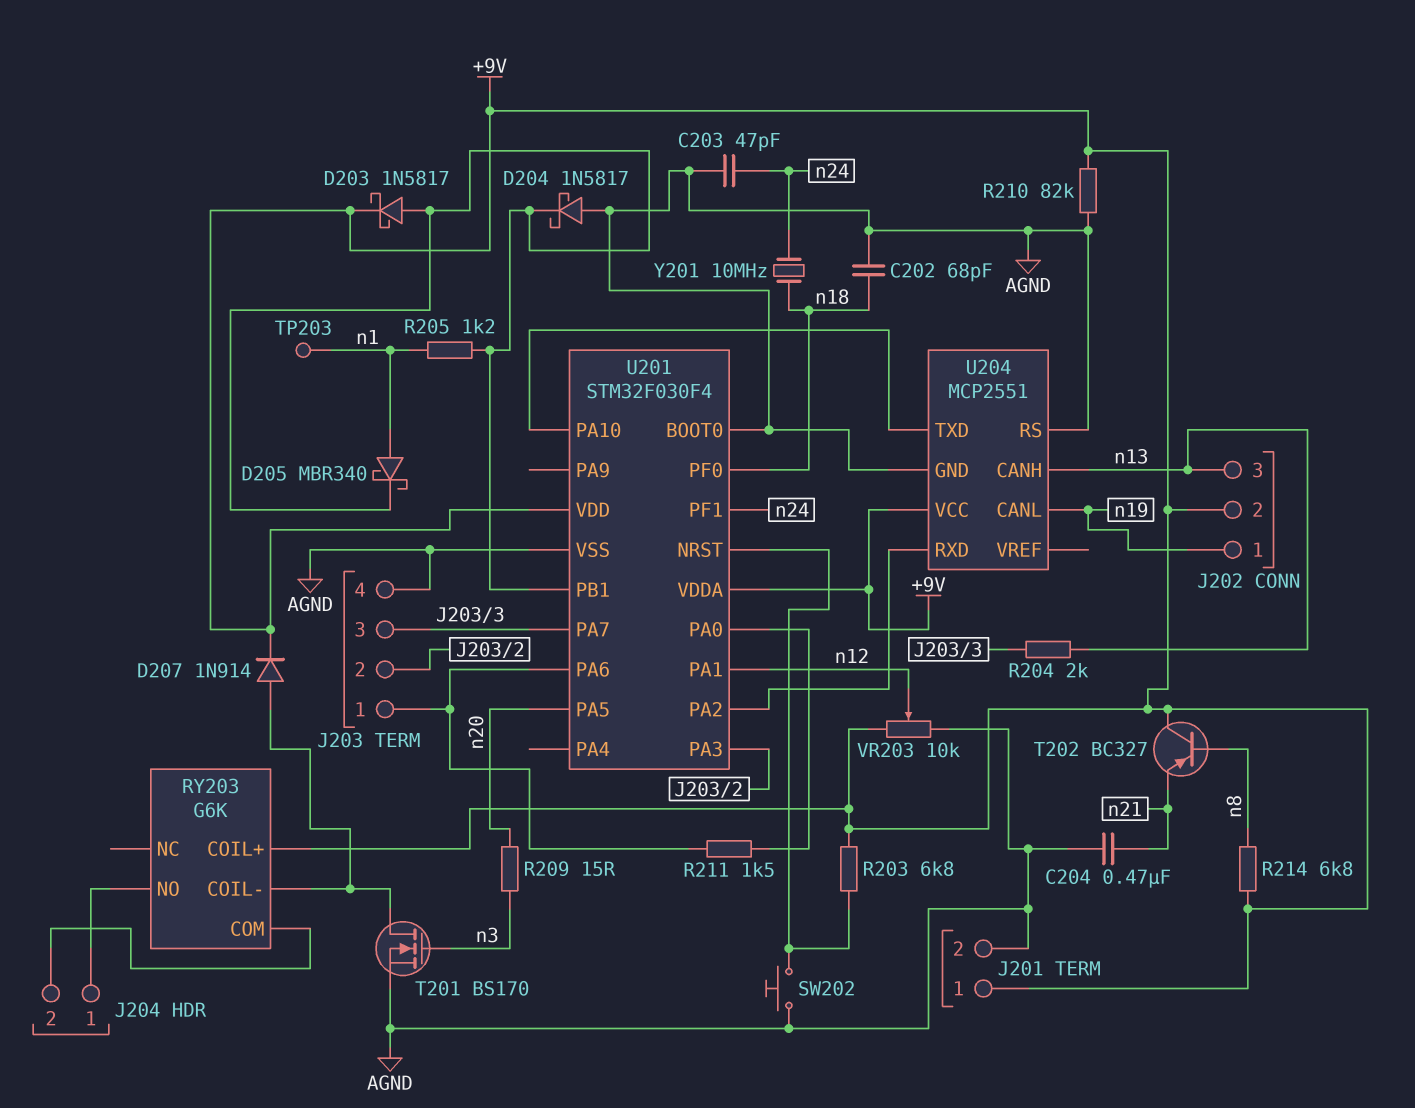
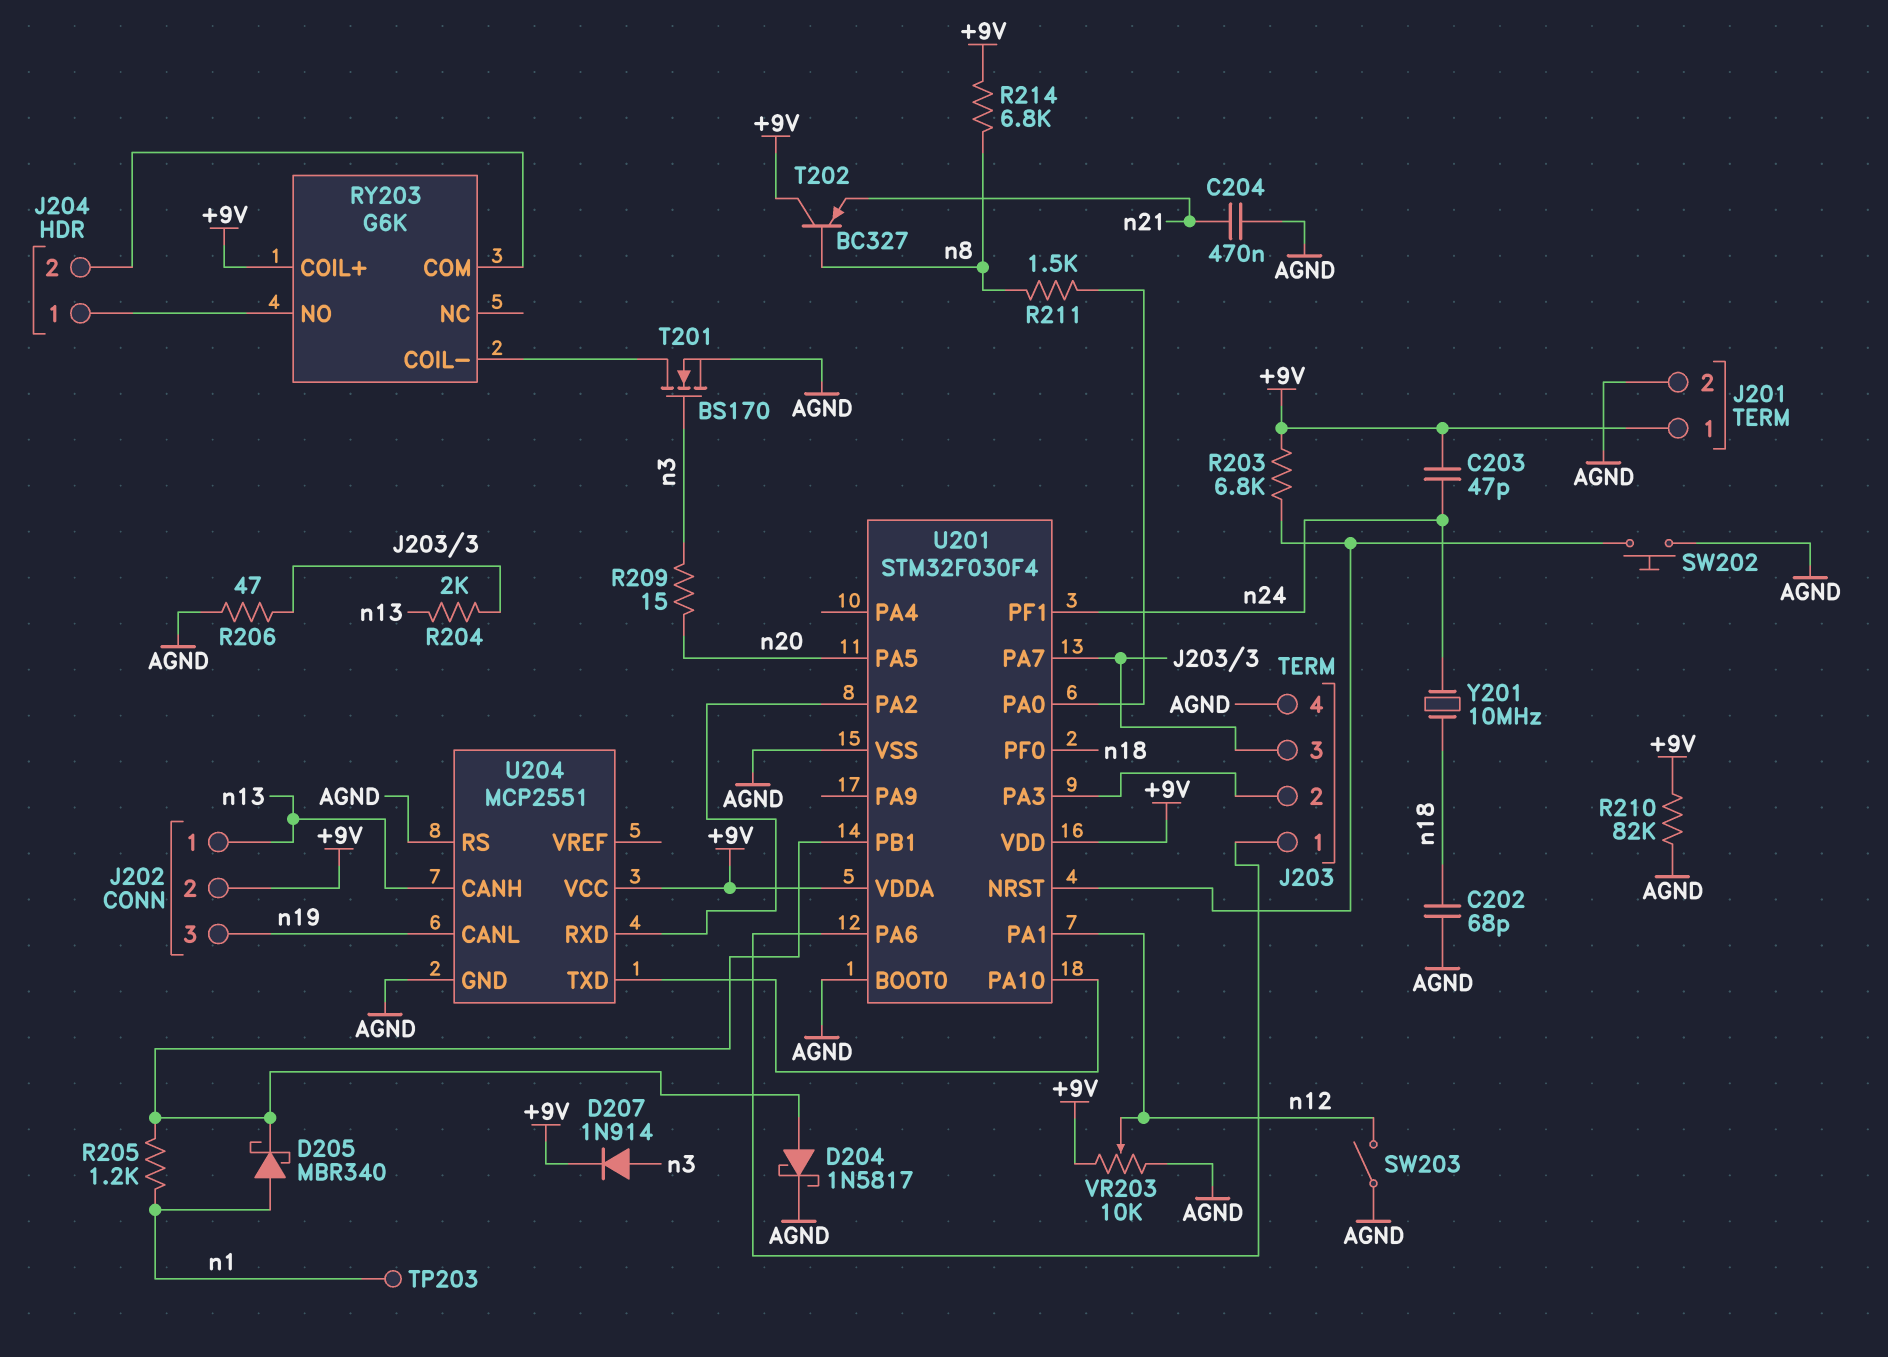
C203: 47pF (AGND, n24) -> 47pF (+9V, n24)
D203: schottky 1N5817 (A U201/PB1, K +9V) -> none
D204: schottky 1N5817 (A AGND, K U201/PB1) -> schottky 1N5817 (A U201/PB1, K AGND)
D207: diode 1N914 (A RY203/COIL-, K +9V) -> diode 1N914 (A n3, K +9V)
J202 pin 1: n19 -> n13
J202 pin 3: n13 -> n19
R206: none -> 47 (AGND, J203/3)
R211: 1.5k (J203/1, U201/PA0) -> 1.5k (U201/PA0, n8)
SW203: none -> switch (AGND, n12)

